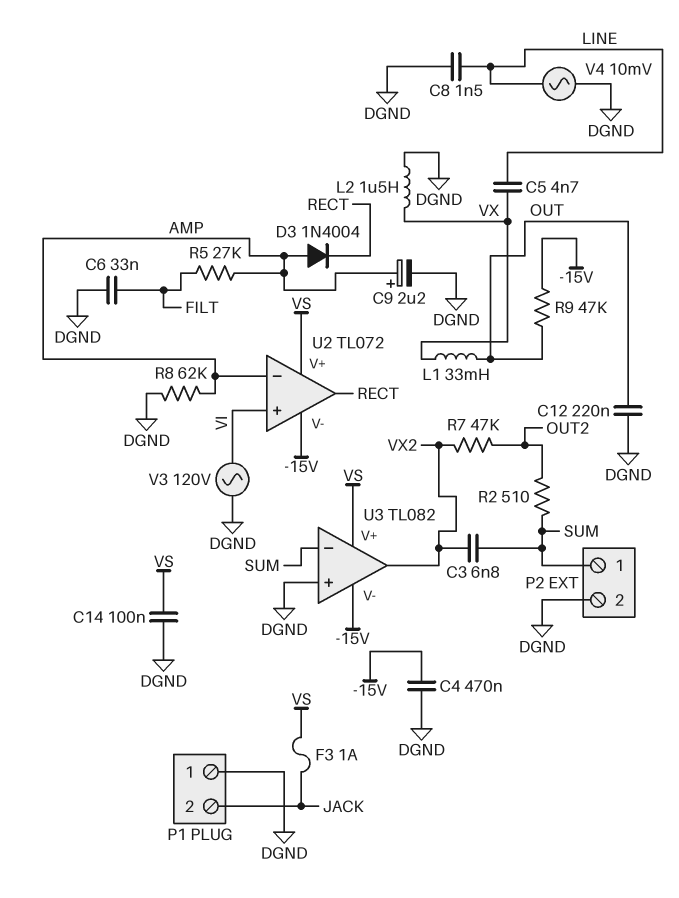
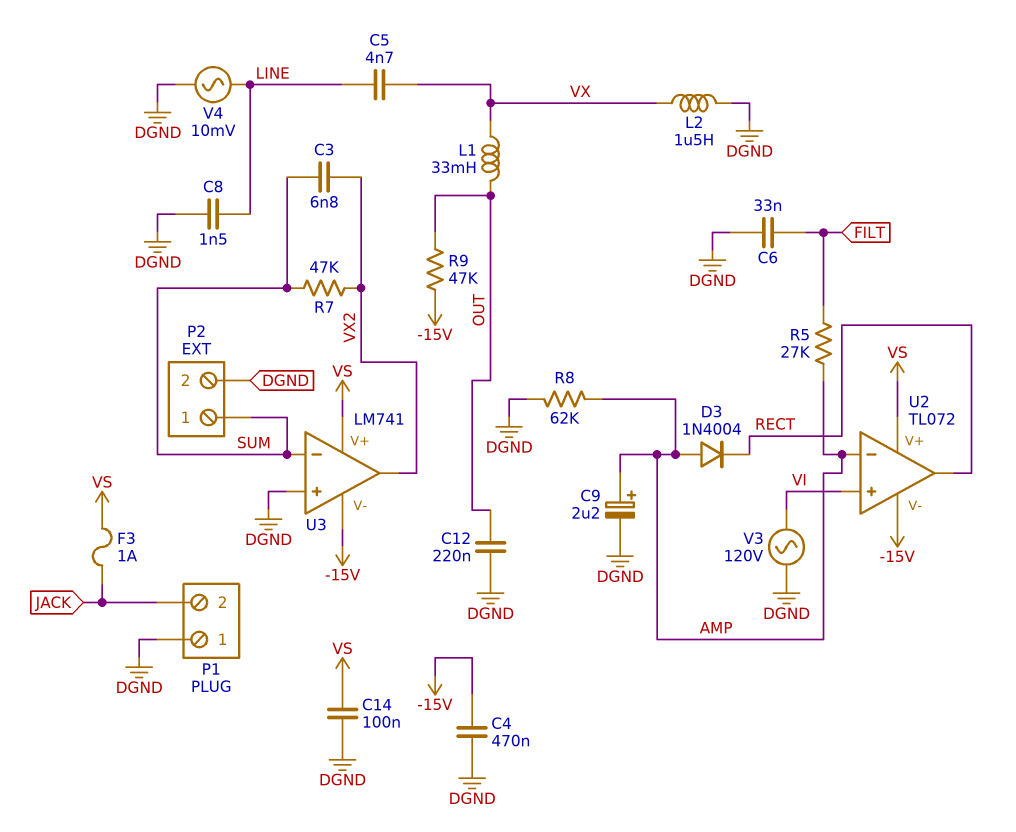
R2: 510 (OUT2, SUM) -> none
R7: 47k (OUT2, VX2) -> 47k (SUM, VX2)
U3: TL082 -> LM741

